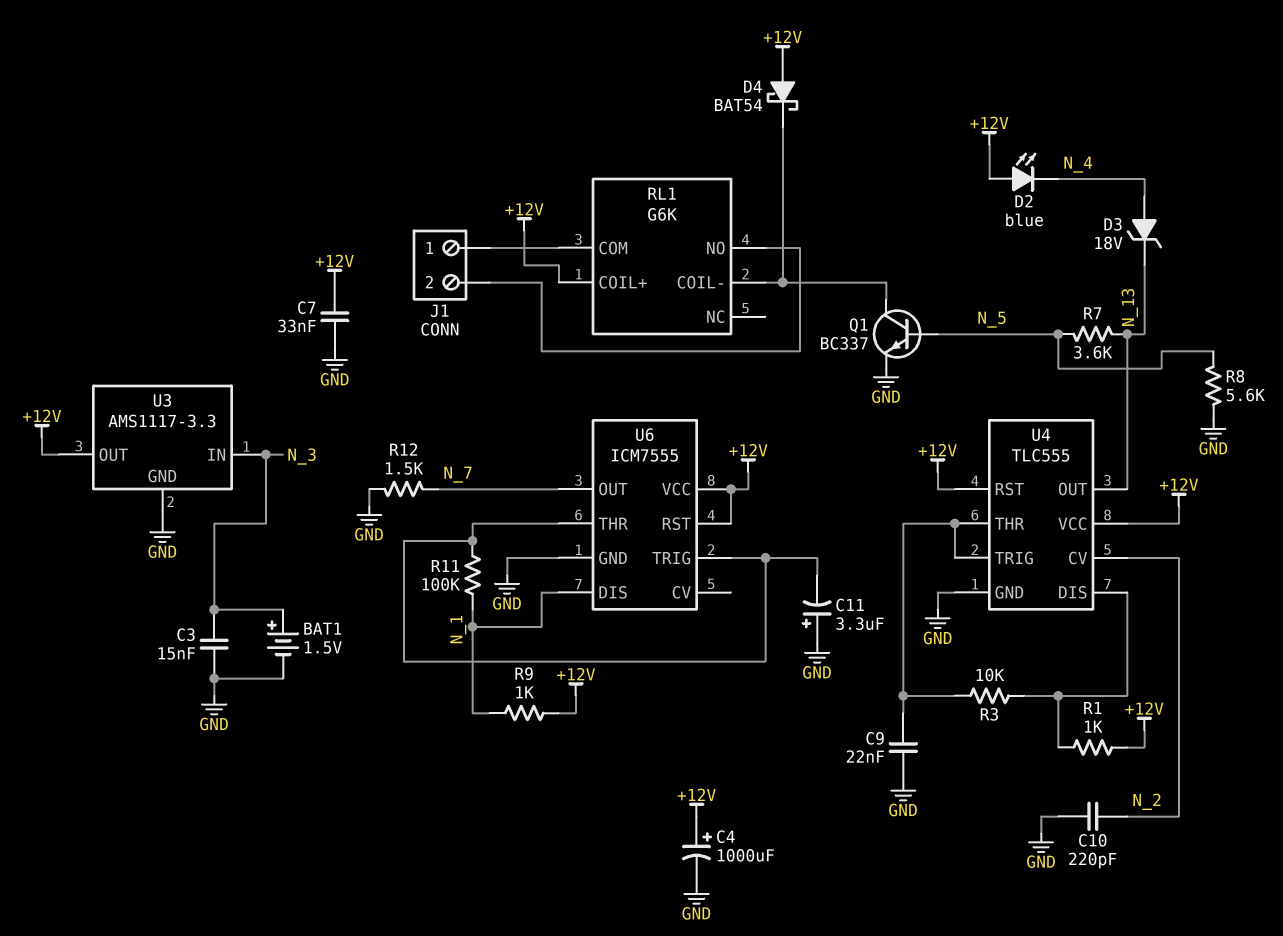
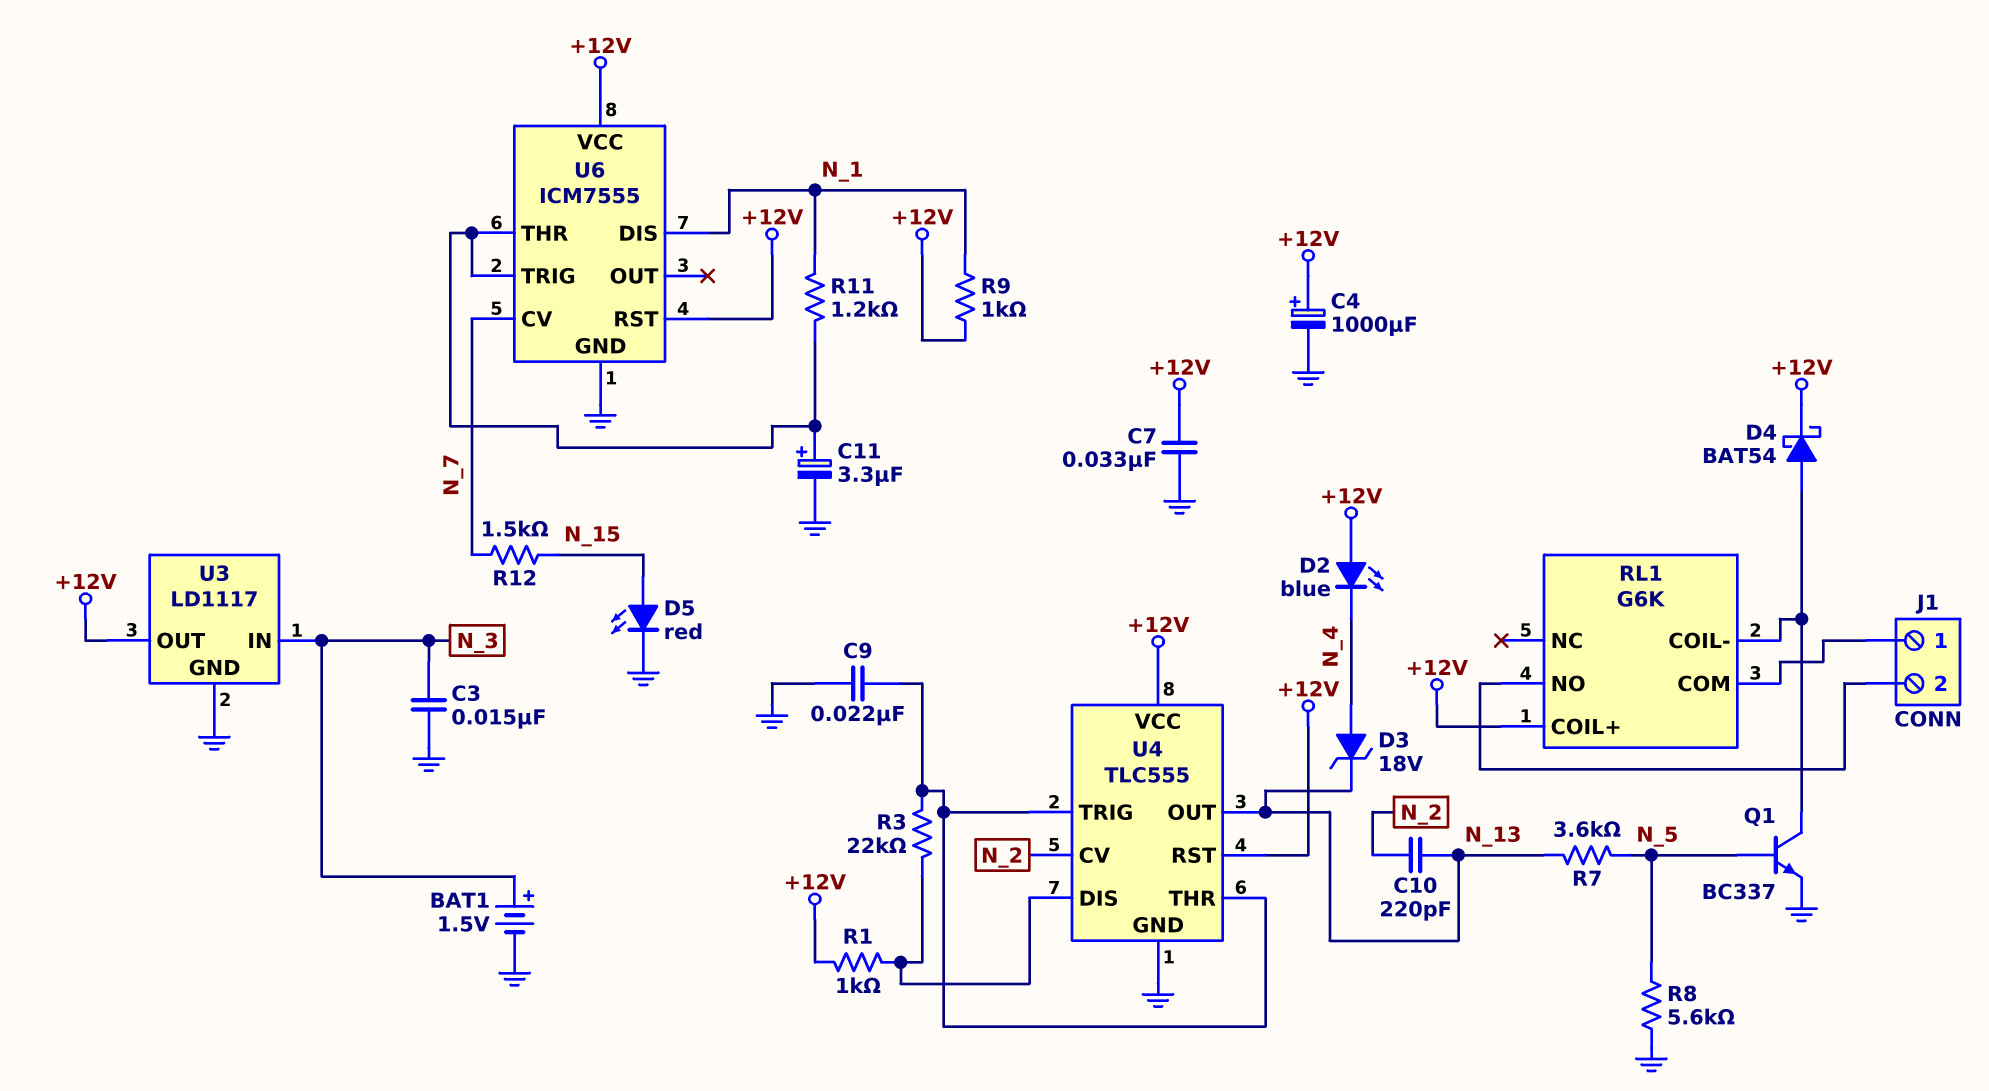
C10: 220pF (GND, N_2) -> 220pF (N_2, N_13)
C11: 3.3uF (plus GND, minus U6/THR) -> 3.3uF (plus U6/THR, minus GND)
D4: schottky BAT54 (A +12V, K RL1/COIL-) -> schottky BAT54 (A RL1/COIL-, K +12V)
D5: none -> LED red (A N_15, K GND)
R3: 10k (U4/DIS, U4/THR) -> 22k (U4/DIS, U4/THR)
R11: 100k (N_1, U6/THR) -> 1.2k (N_1, U6/THR)
R12: 1.5k (GND, N_7) -> 1.5k (N_7, N_15)
U3: AMS1117-3.3 -> LD1117
U6 pin CV: none -> N_7
U6 pin OUT: N_7 -> none

